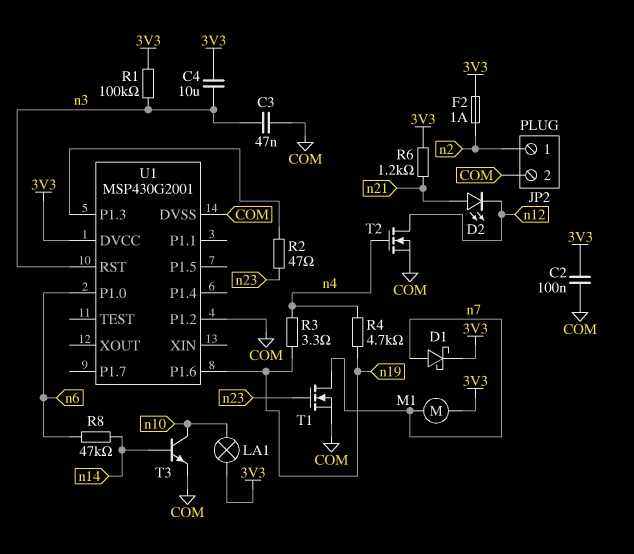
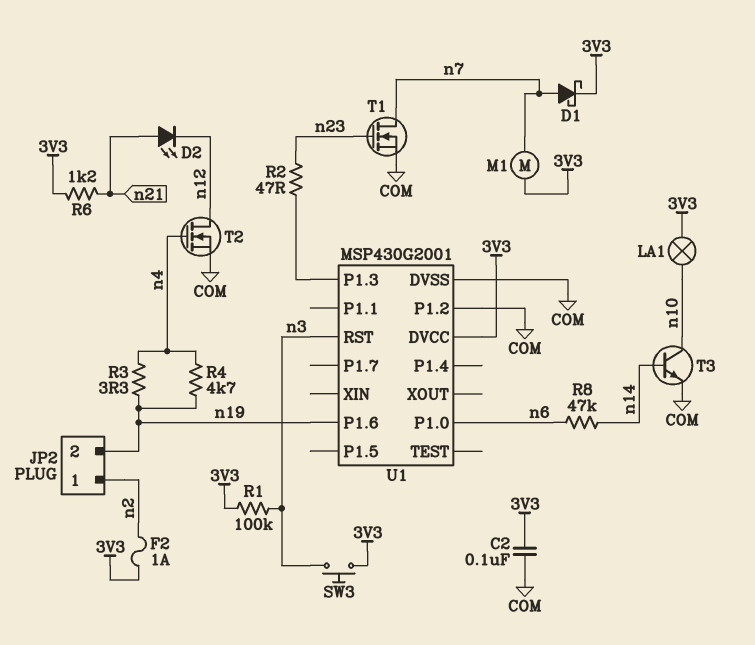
C3: 47nF (COM, n3) -> none
C4: 10uF (3V3, n3) -> none
JP2 pin 2: COM -> n19
SW3: none -> button (3V3, n3)

